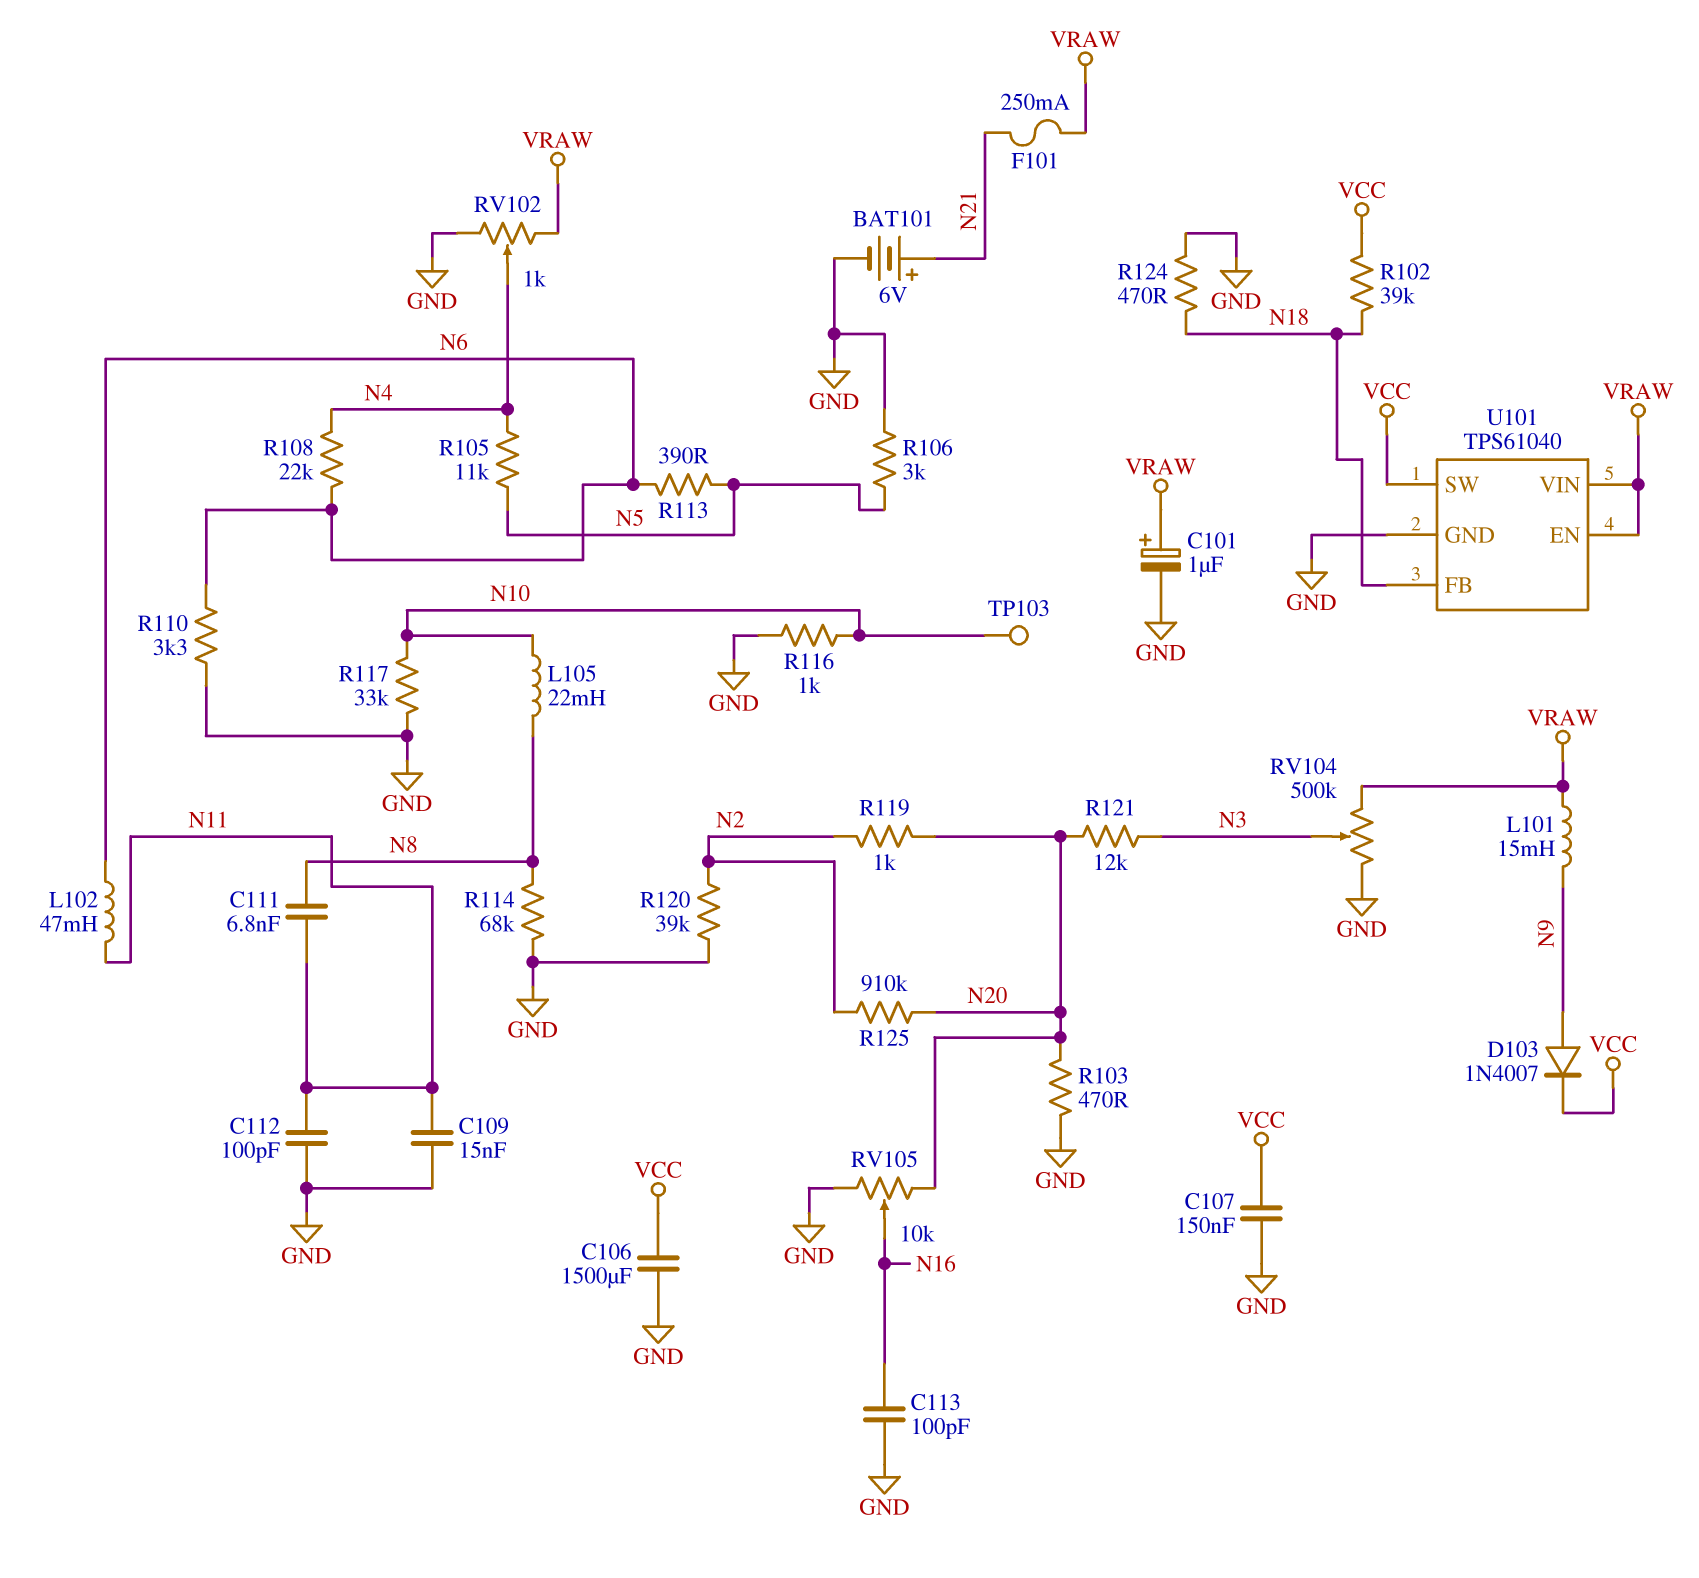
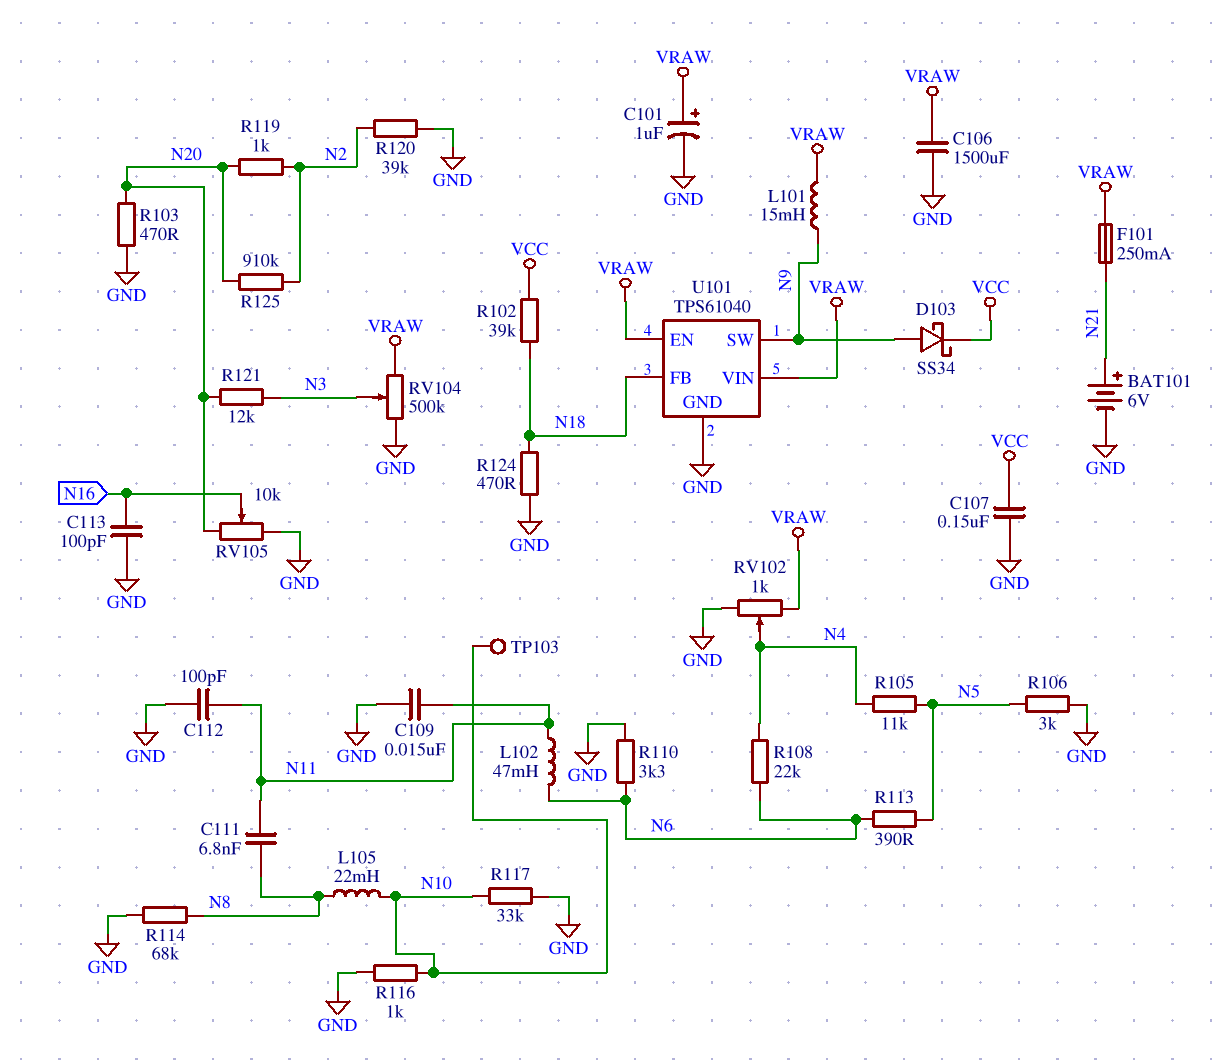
C106: 1500uF (GND, VCC) -> 1500uF (GND, VRAW)
D103: diode 1N4007 (A N9, K VCC) -> schottky SS34 (A N9, K VCC)
U101 pin SW: VCC -> N9

